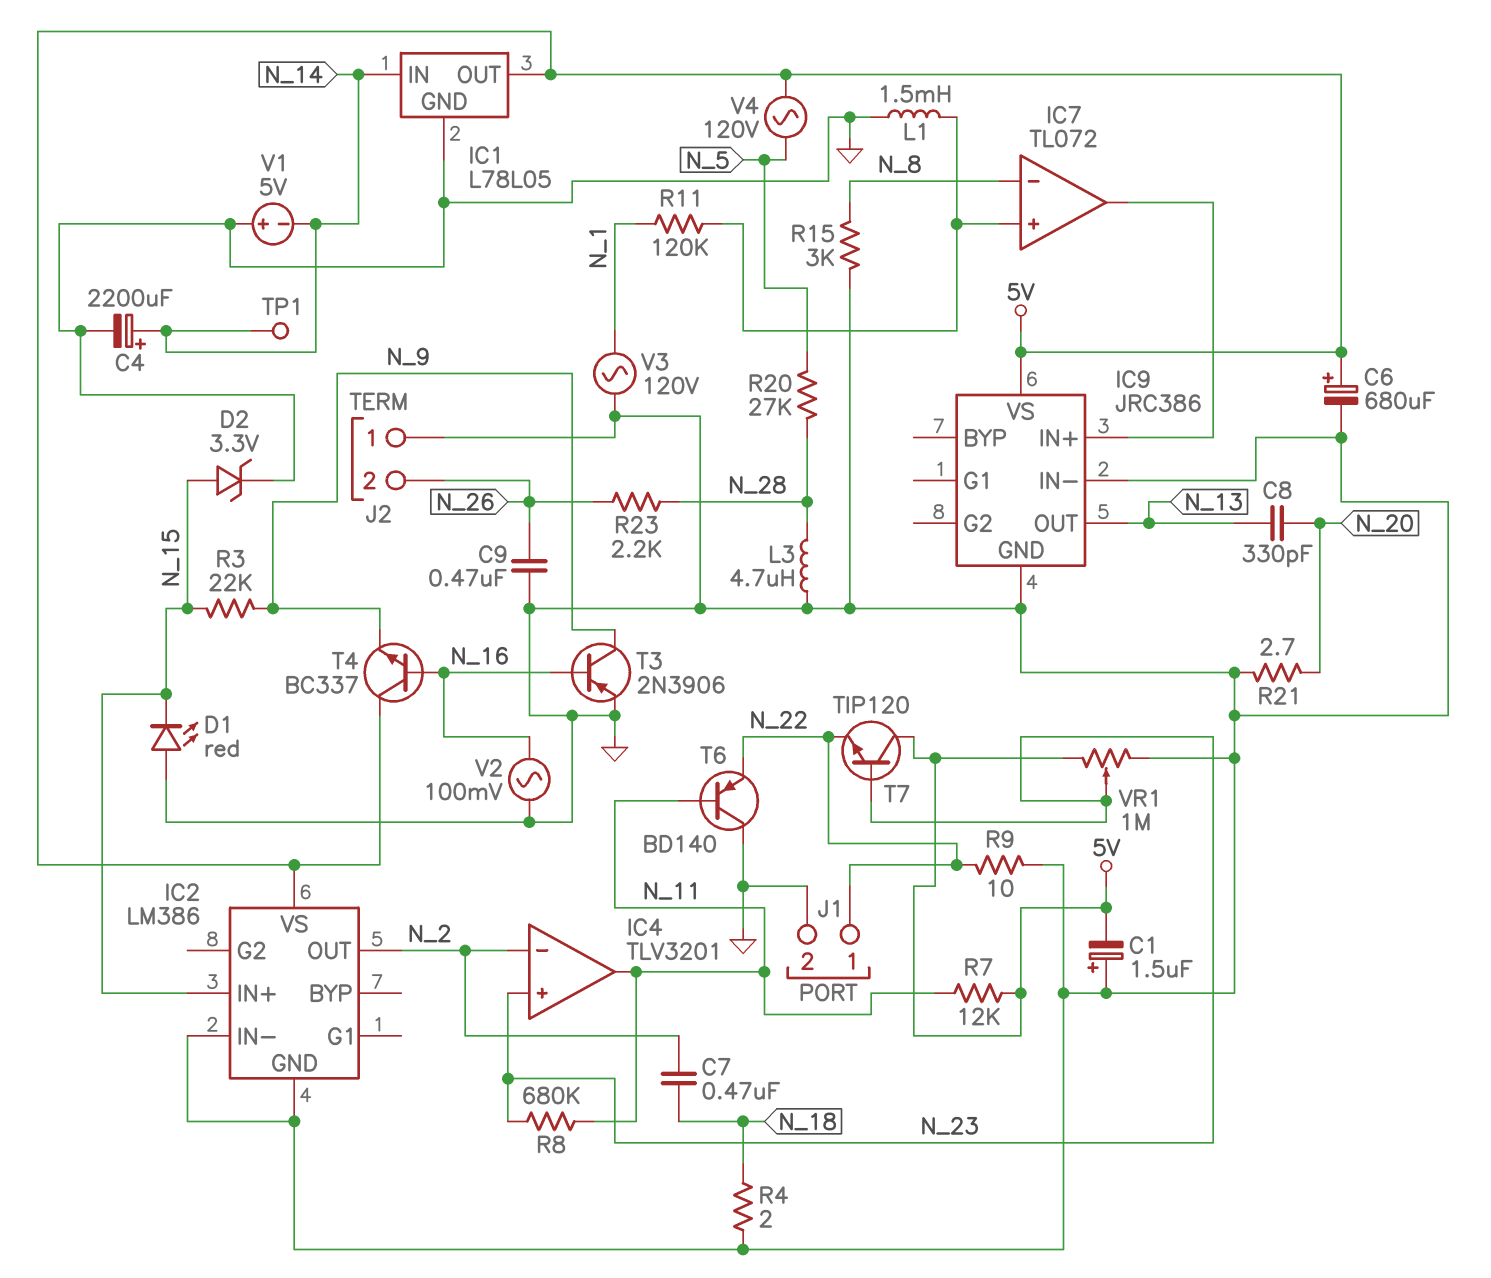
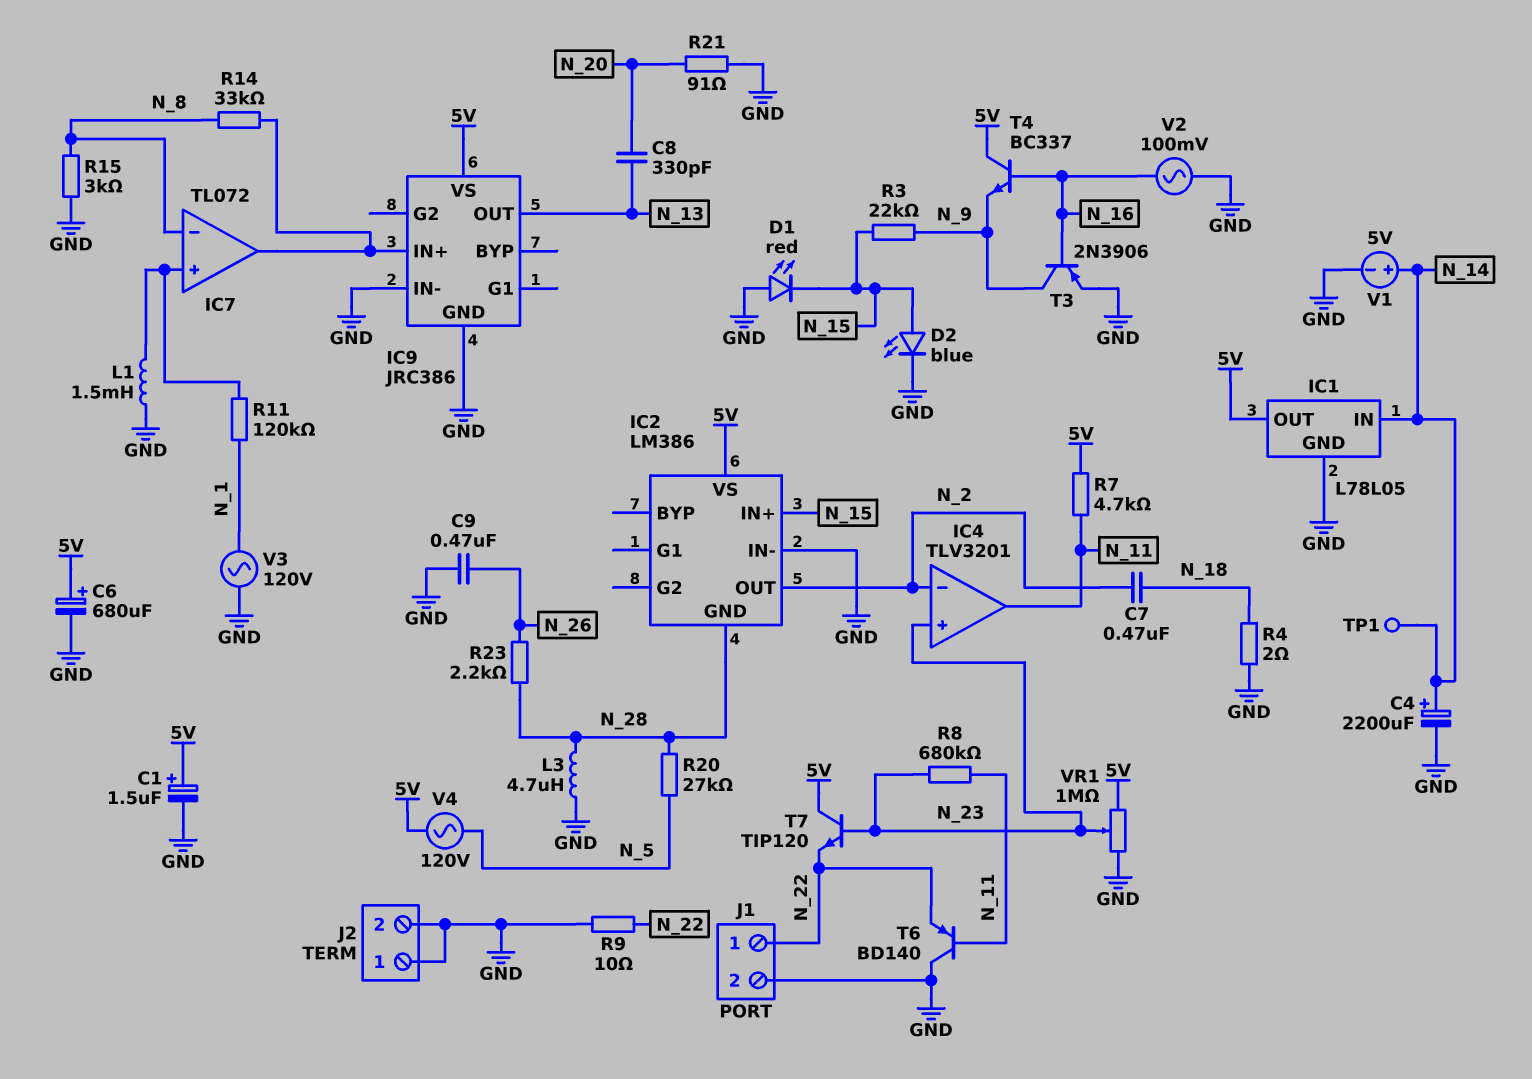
C1: 1.5uF (plus GND, minus 5V) -> 1.5uF (plus 5V, minus GND)
D2: zener 3.3V (A N_15, K GND) -> LED blue (A N_15, K GND)
IC2 pin GND: GND -> N_28
J2 pin 2: N_26 -> GND
R7: 12k (5V, N_11) -> 4.7k (5V, N_11)
R14: none -> 33k (IC7/out, N_8)
R21: 2.7 (GND, N_20) -> 91 (GND, N_20)
V1: 5V (plus GND, minus N_14) -> 5V (plus N_14, minus GND)

